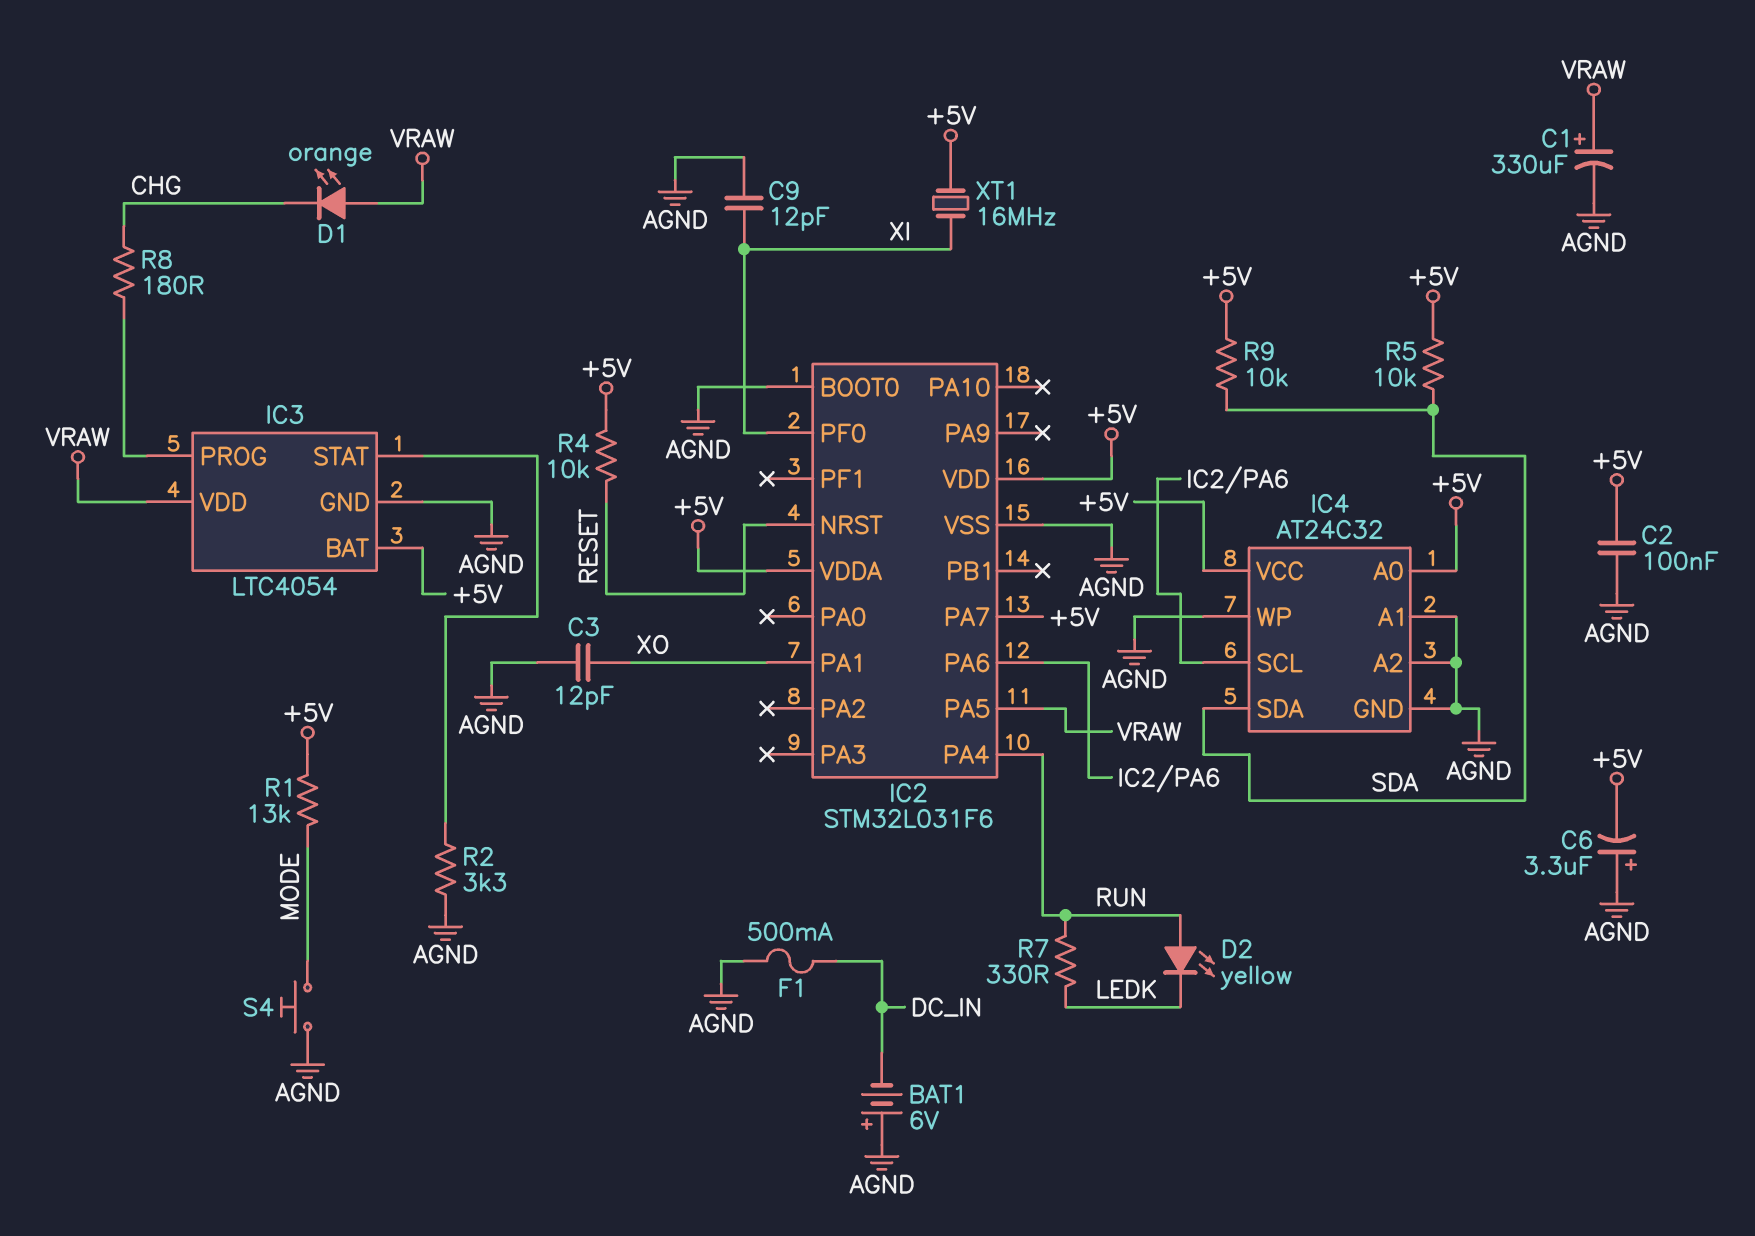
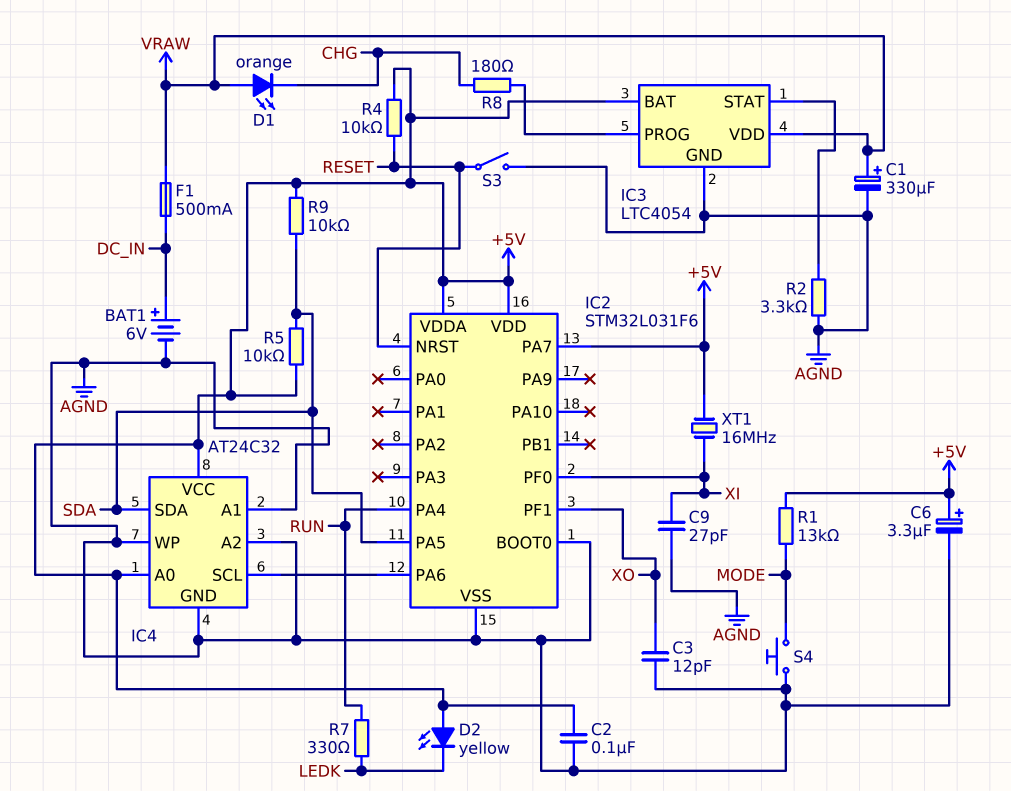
BAT1: 6V (plus AGND, minus DC_IN) -> 6V (plus DC_IN, minus AGND)
C6: 3.3uF (plus AGND, minus +5V) -> 3.3uF (plus +5V, minus AGND)
C9: 12pF (AGND, XI) -> 27pF (AGND, XI)
D2: LED yellow (A RUN, K LEDK) -> LED yellow (A +5V, K LEDK)
F1: 500mA (AGND, DC_IN) -> 500mA (DC_IN, VRAW)
IC2 pin PA1: XO -> none
IC2 pin PA5: VRAW -> SDA
IC2 pin PF1: none -> XO
S3: none -> switch (AGND, RESET)

